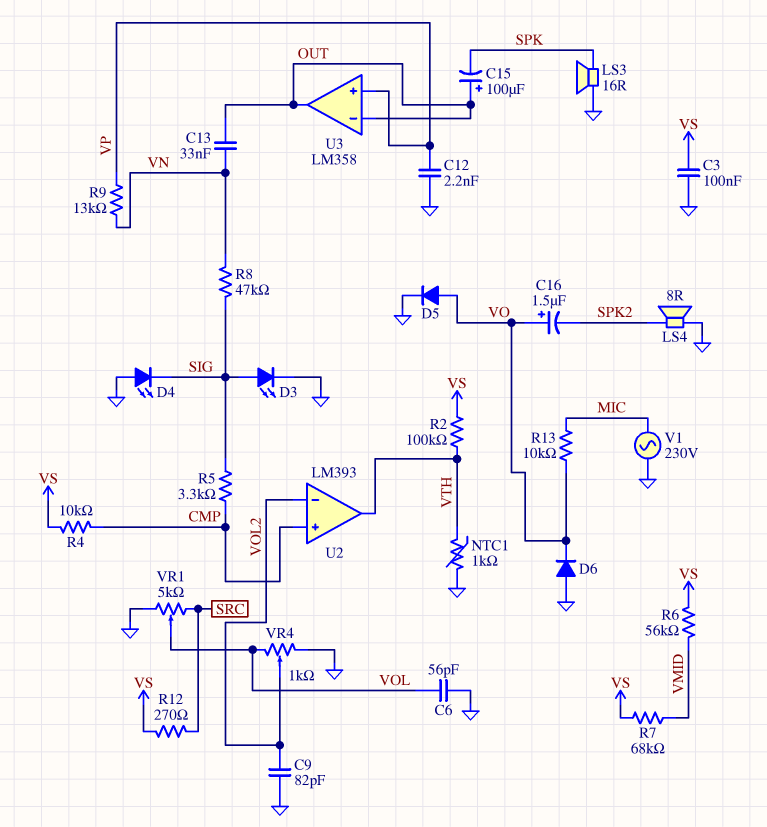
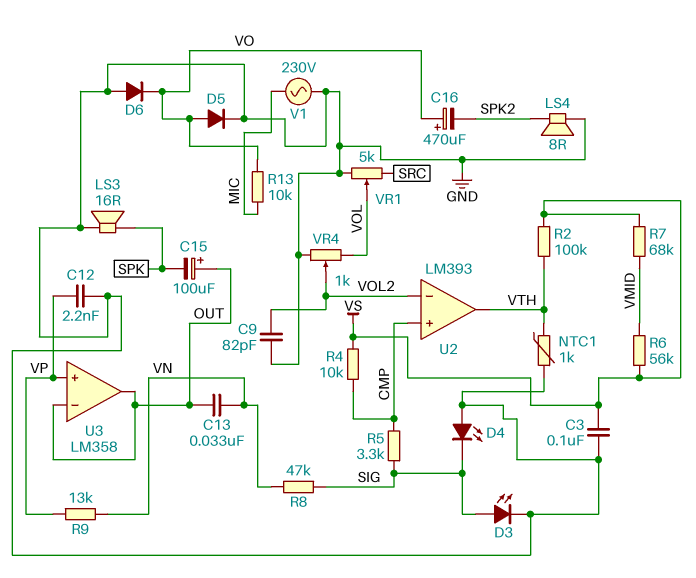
C6: 56pF (GND, VOL) -> none
C16: 1.5uF (plus VO, minus SPK2) -> 470uF (plus VO, minus SPK2)
R12: 270 (SRC, VS) -> none

